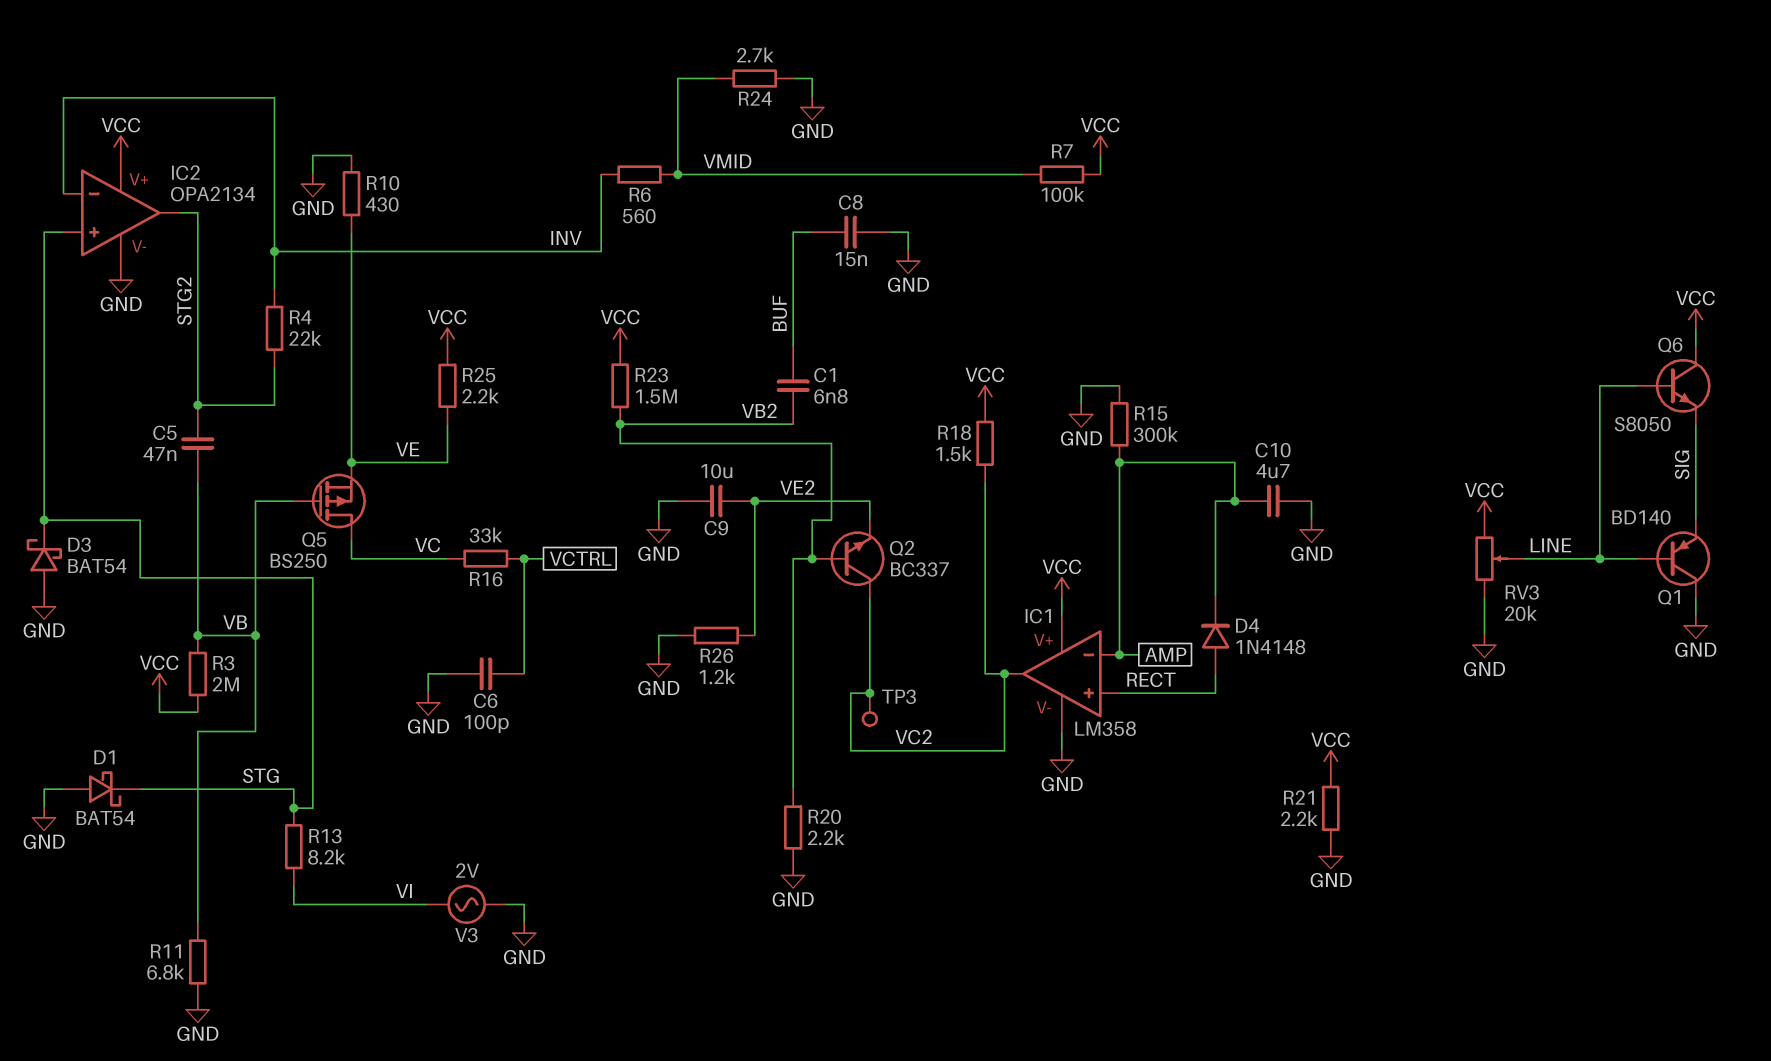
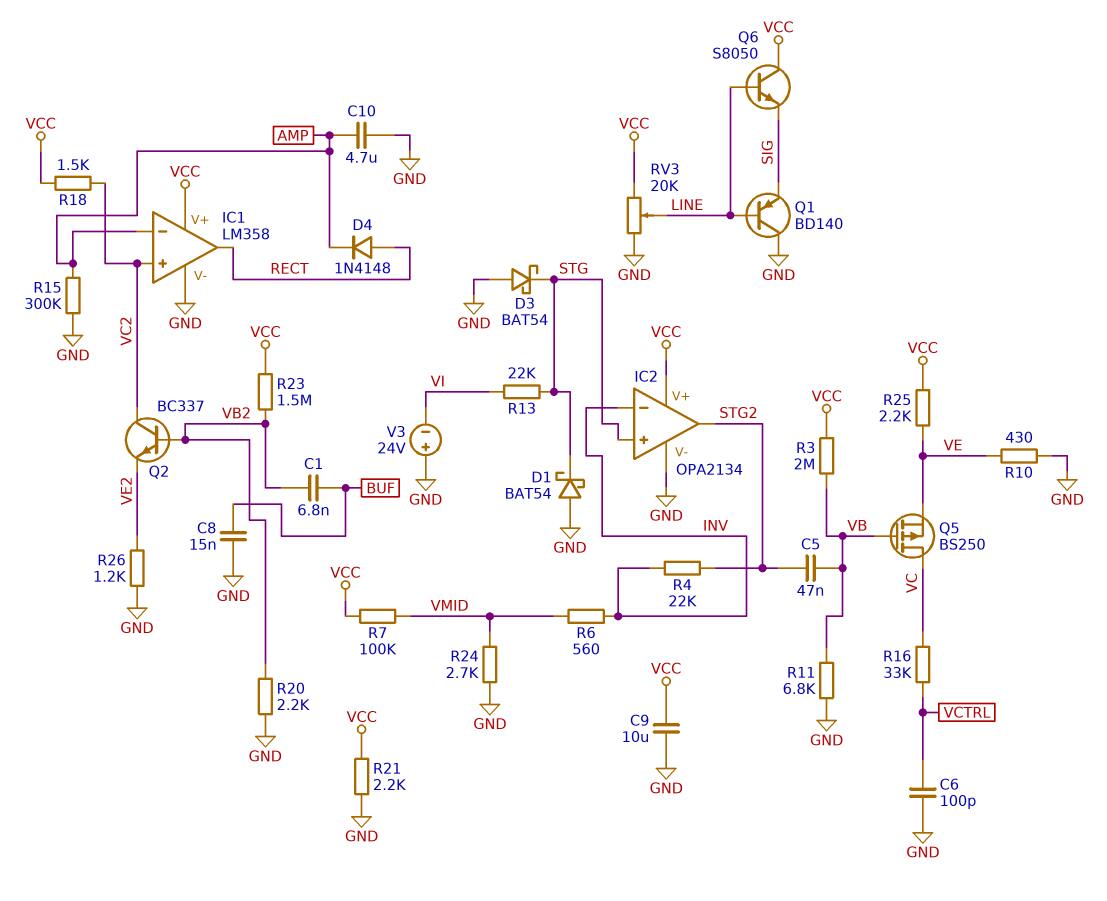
C9: 10uF (GND, VE2) -> 10uF (GND, VCC)
IC1 pin in+: RECT -> VC2
IC1 pin out: VC2 -> RECT
R13: 8.2k (STG, VI) -> 22k (STG, VI)
TP3: test point (VC2) -> none
V3: AC 2V (GND, VI) -> 24V (plus GND, minus VI)

